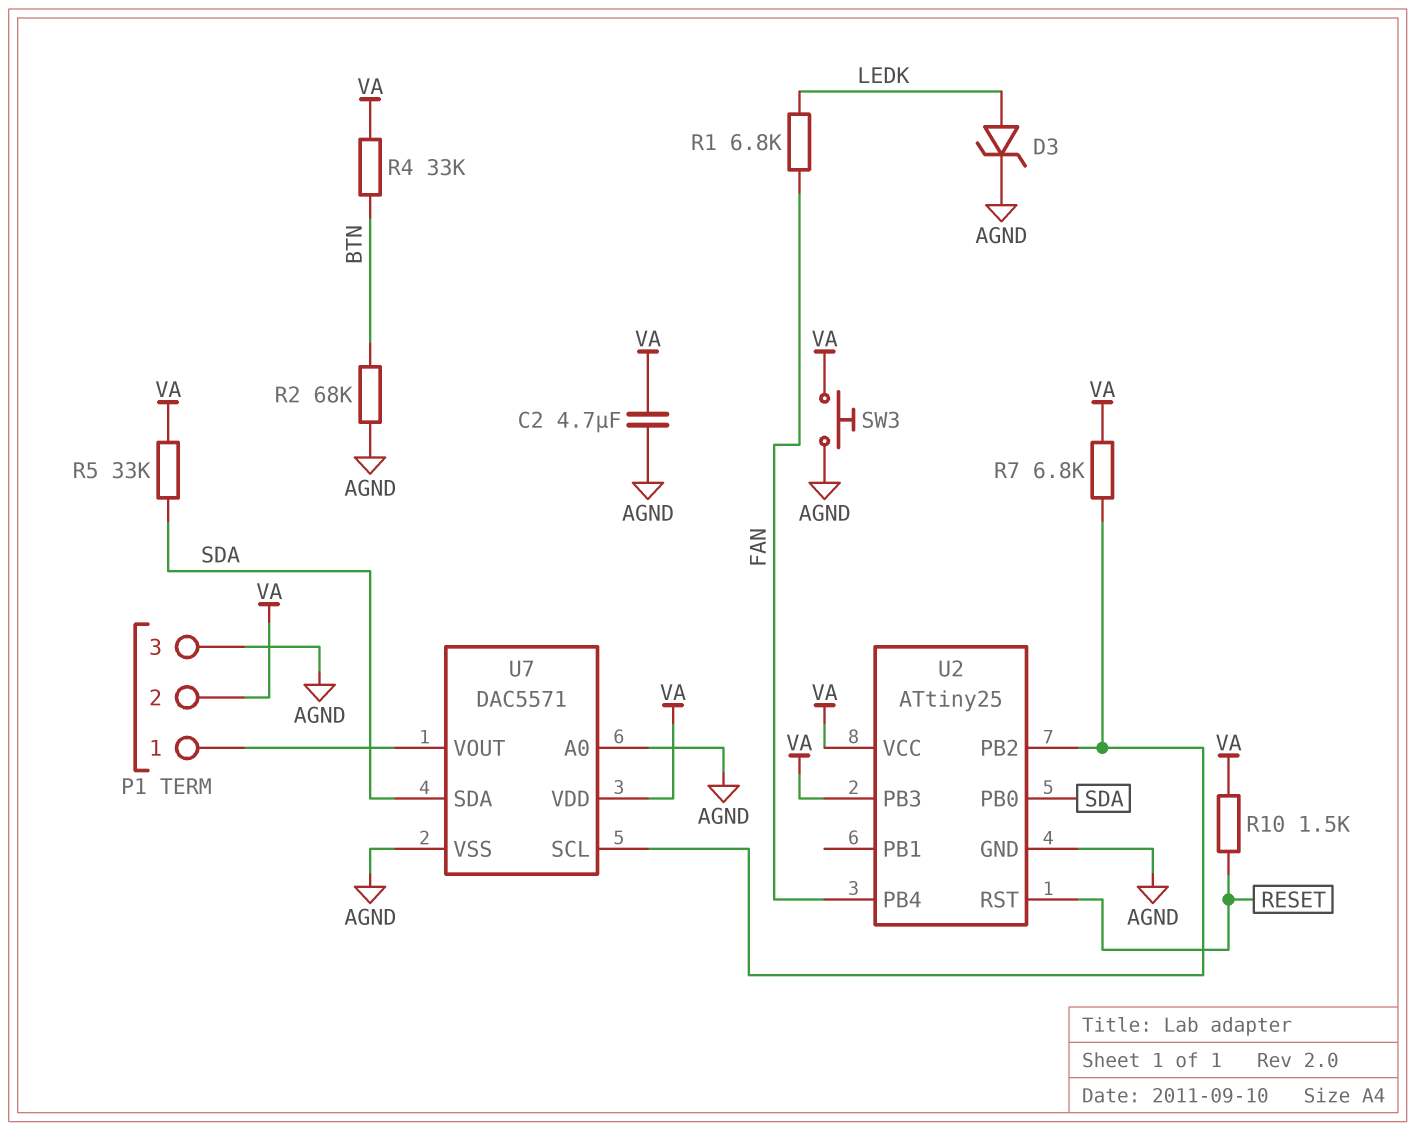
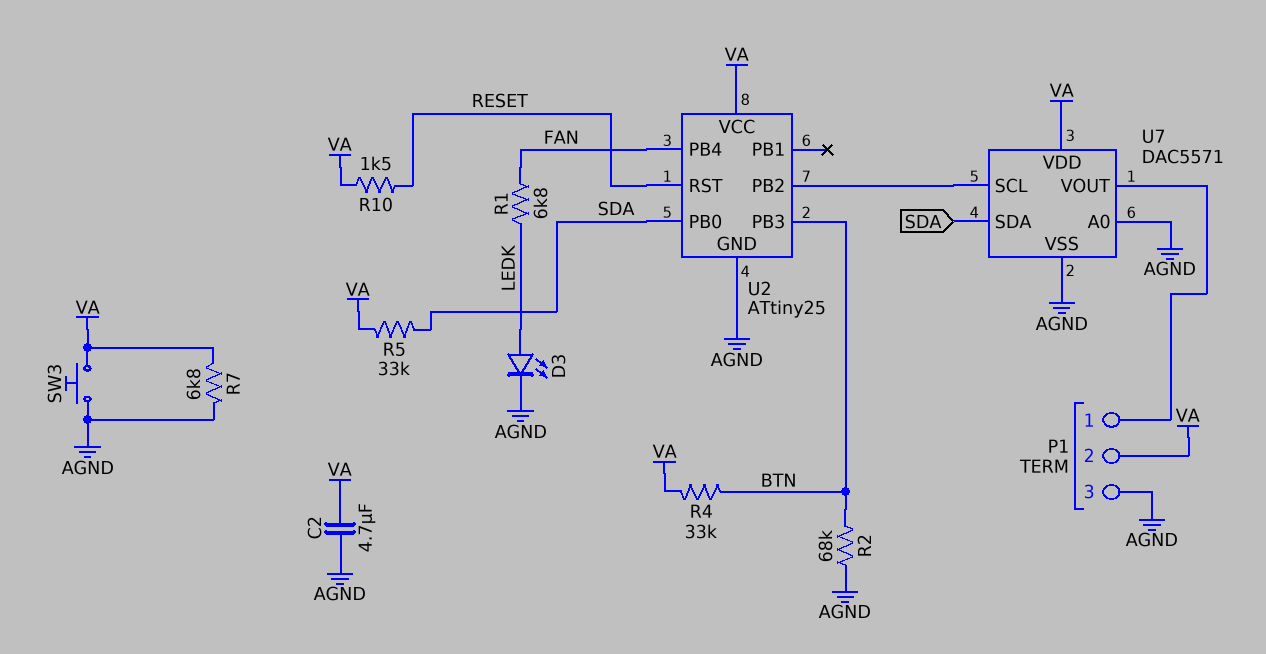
D3: zener (A LEDK, K AGND) -> LED (A LEDK, K AGND)
R7: 6.8k (U2/PB2, VA) -> 6.8k (AGND, VA)
U2 pin PB3: VA -> BTN

